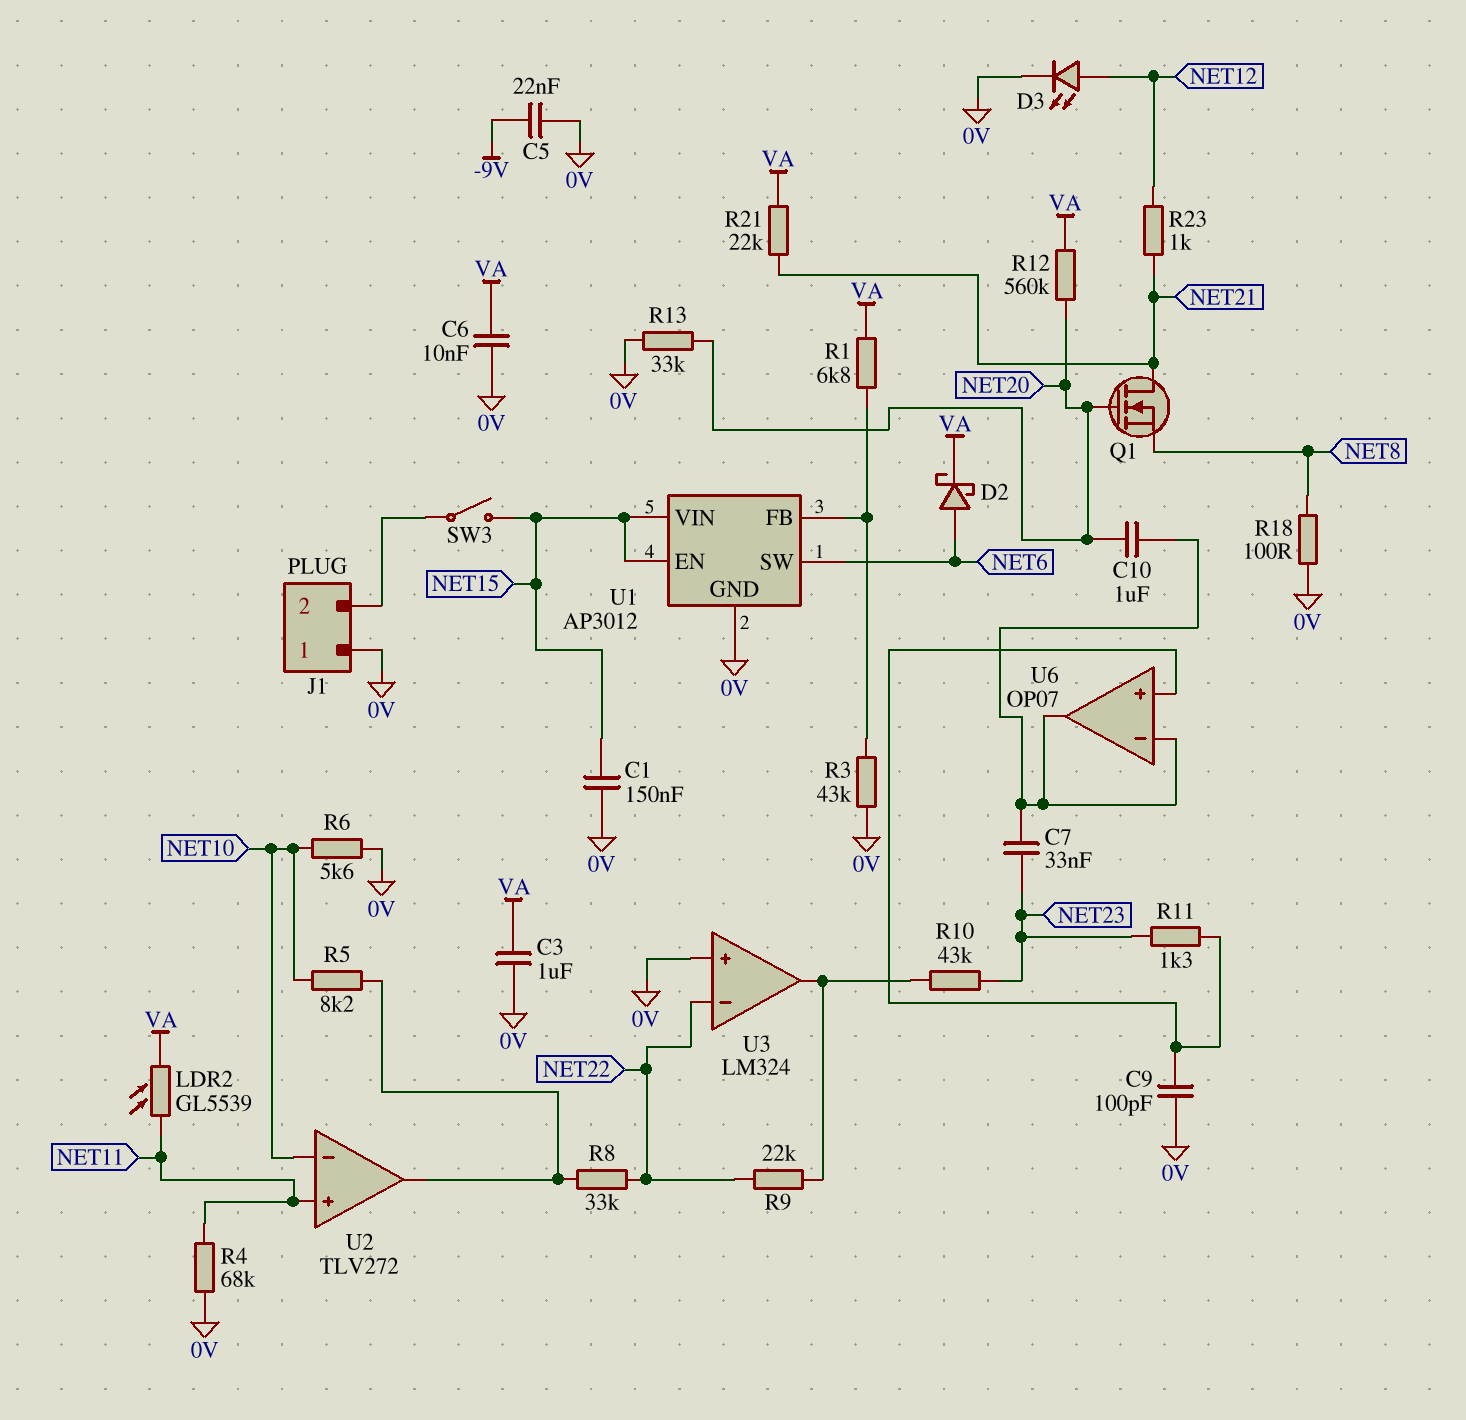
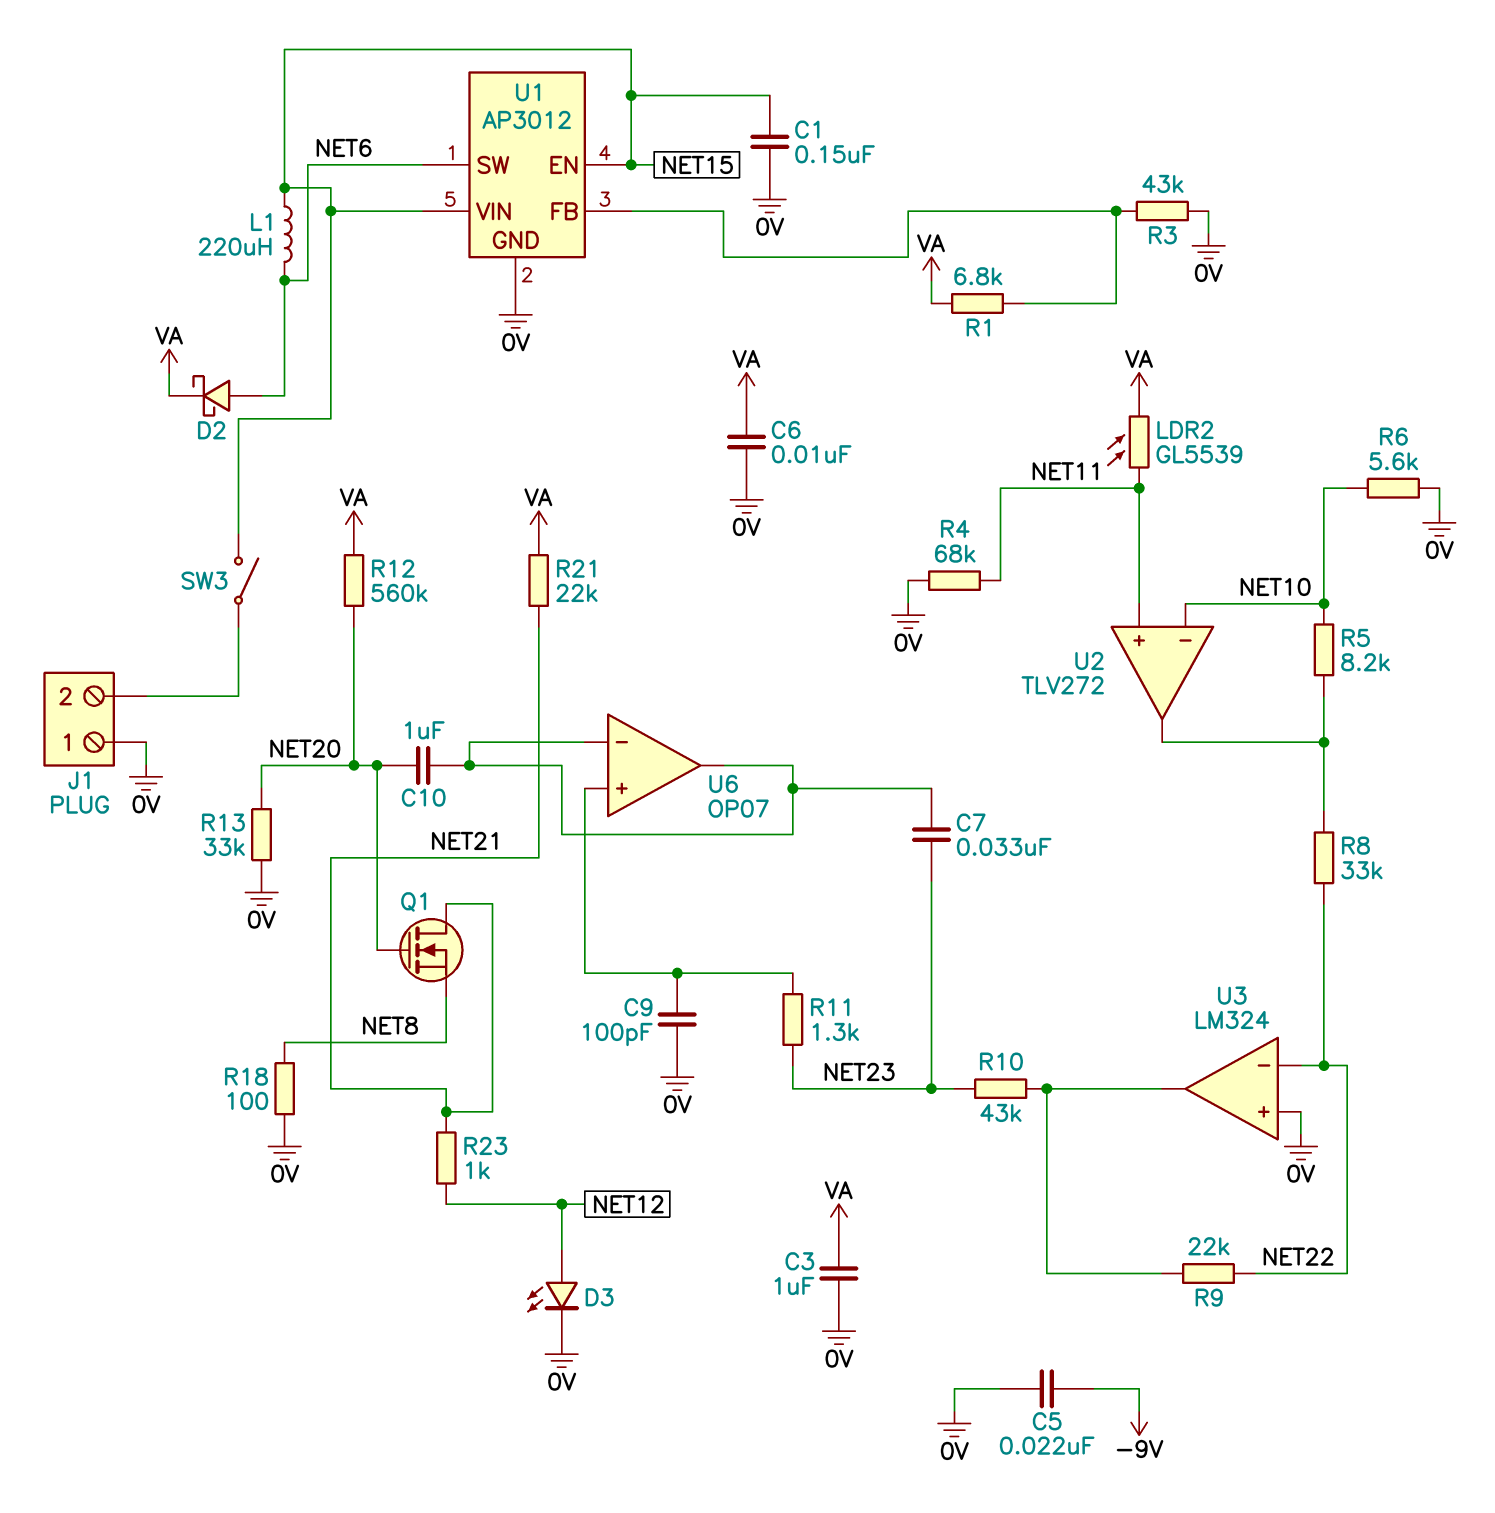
L1: none -> 220uH (NET6, NET15)

